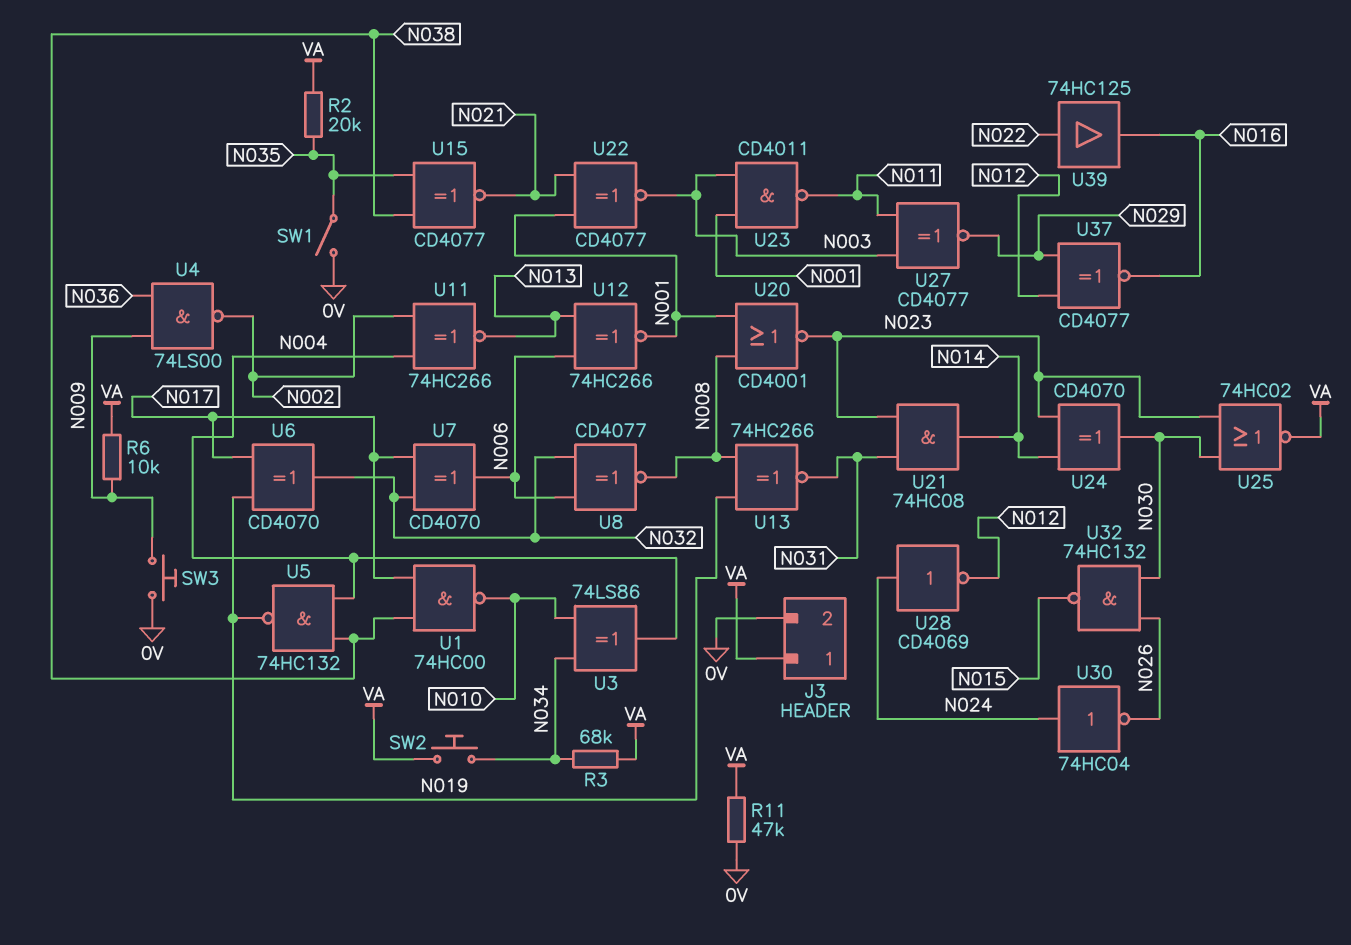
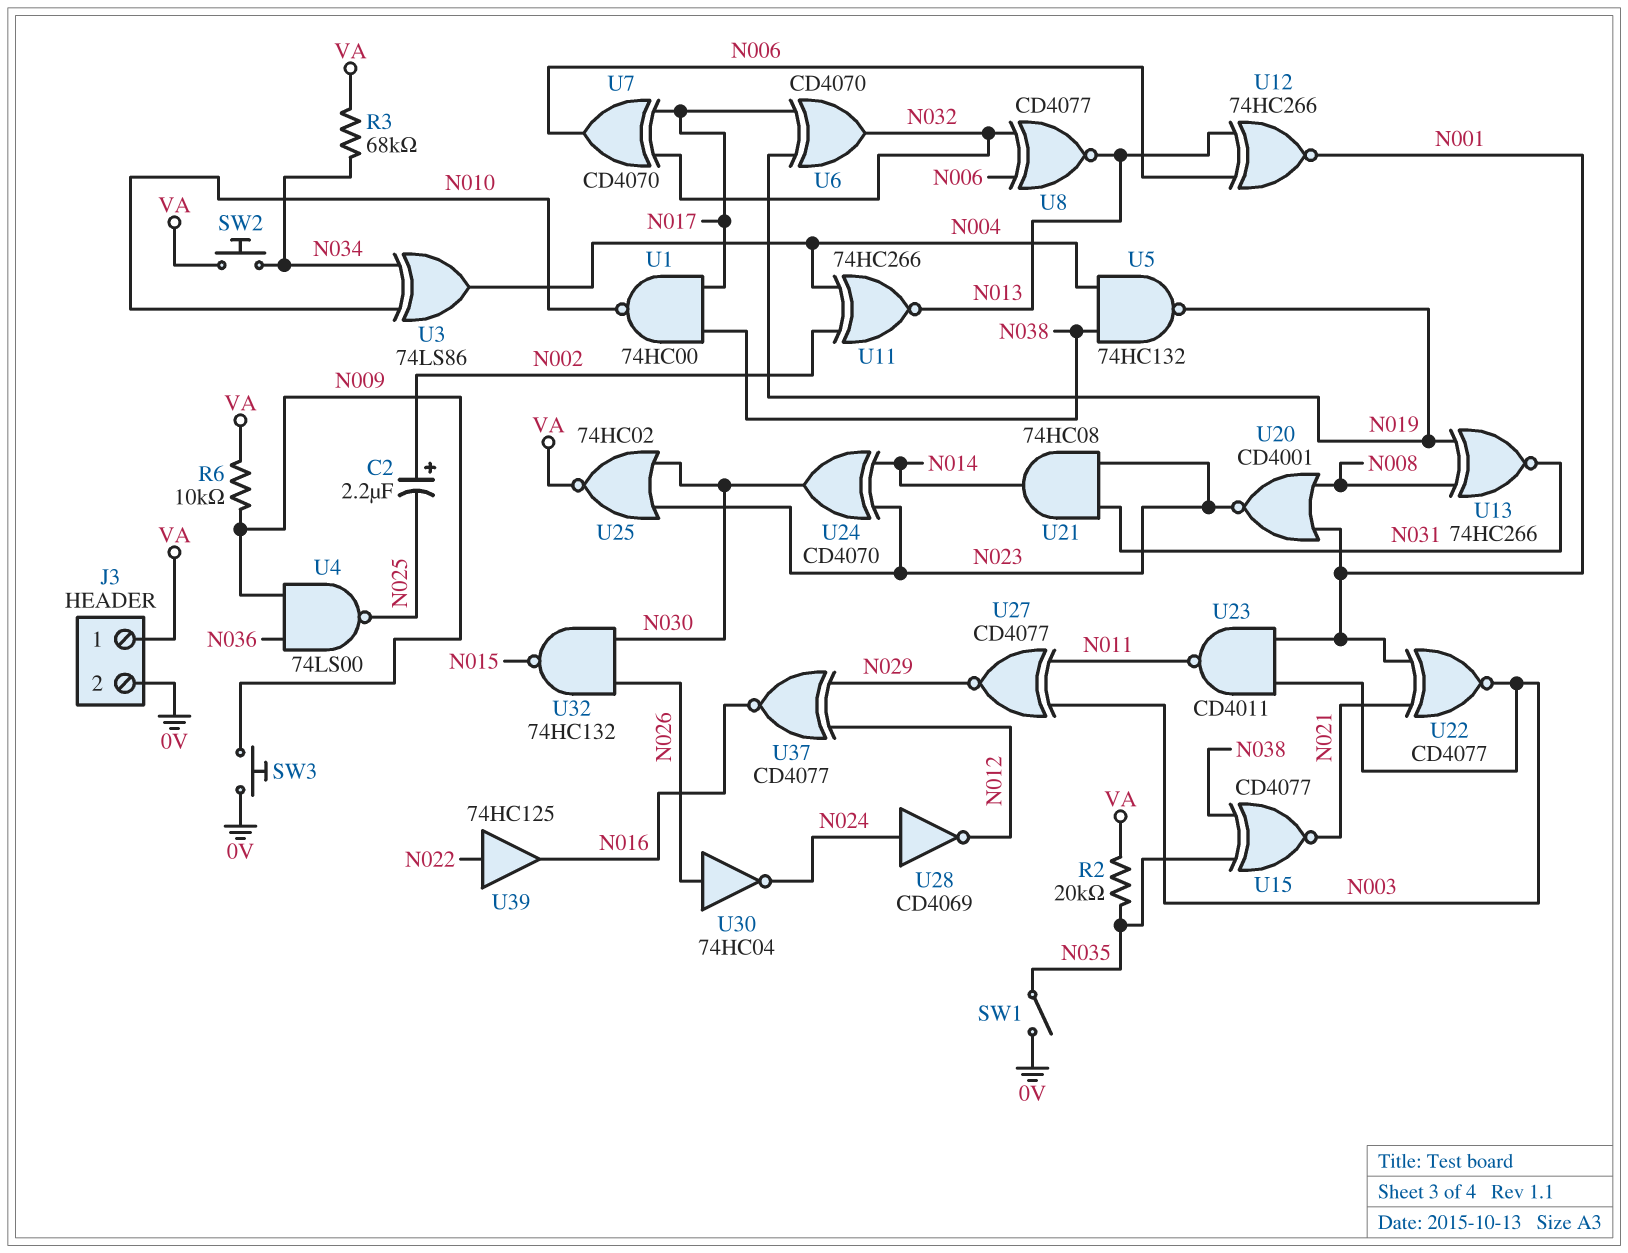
C2: none -> 2.2uF (plus N002, minus N025)
R11: 47k (0V, VA) -> none
U4: NAND 74LS00 (in N009, in N036, out N002) -> NAND 74LS00 (in N009, in N036, out N025)
U8: XNOR CD4077 (in N006, in N032, out N008) -> XNOR CD4077 (in N006, in N032, out N013)
U30: NOT 74HC04 (in N024, out N026) -> NOT 74HC04 (in N026, out N024)

